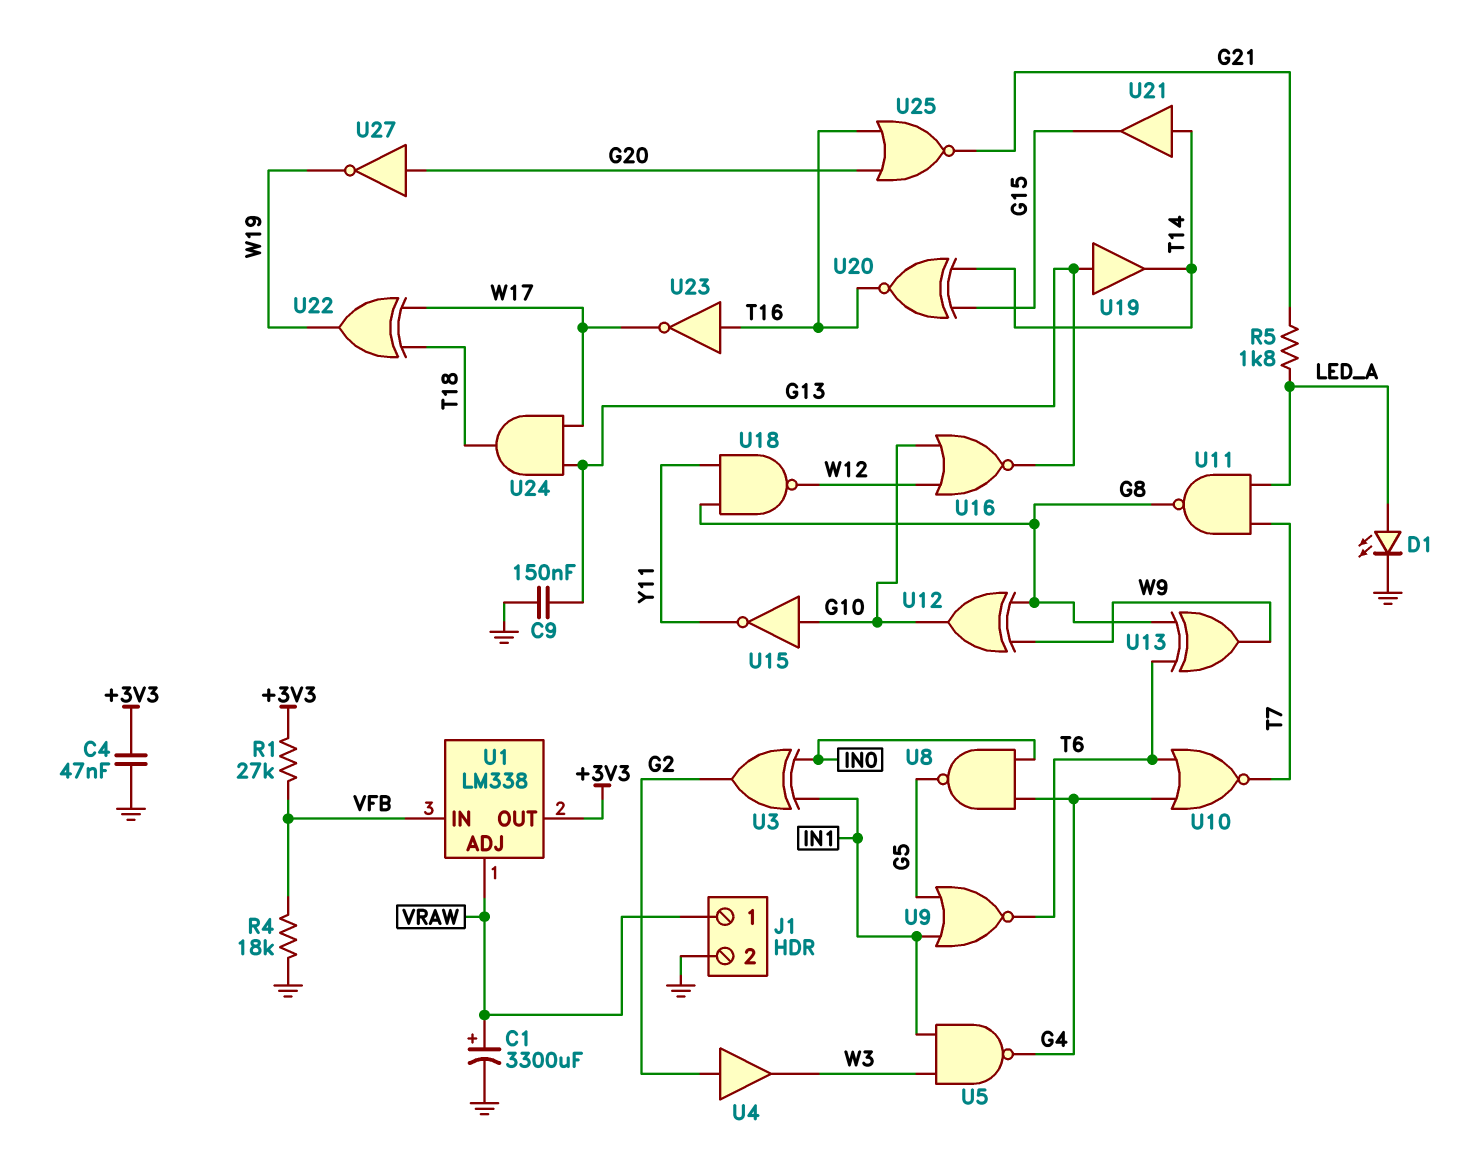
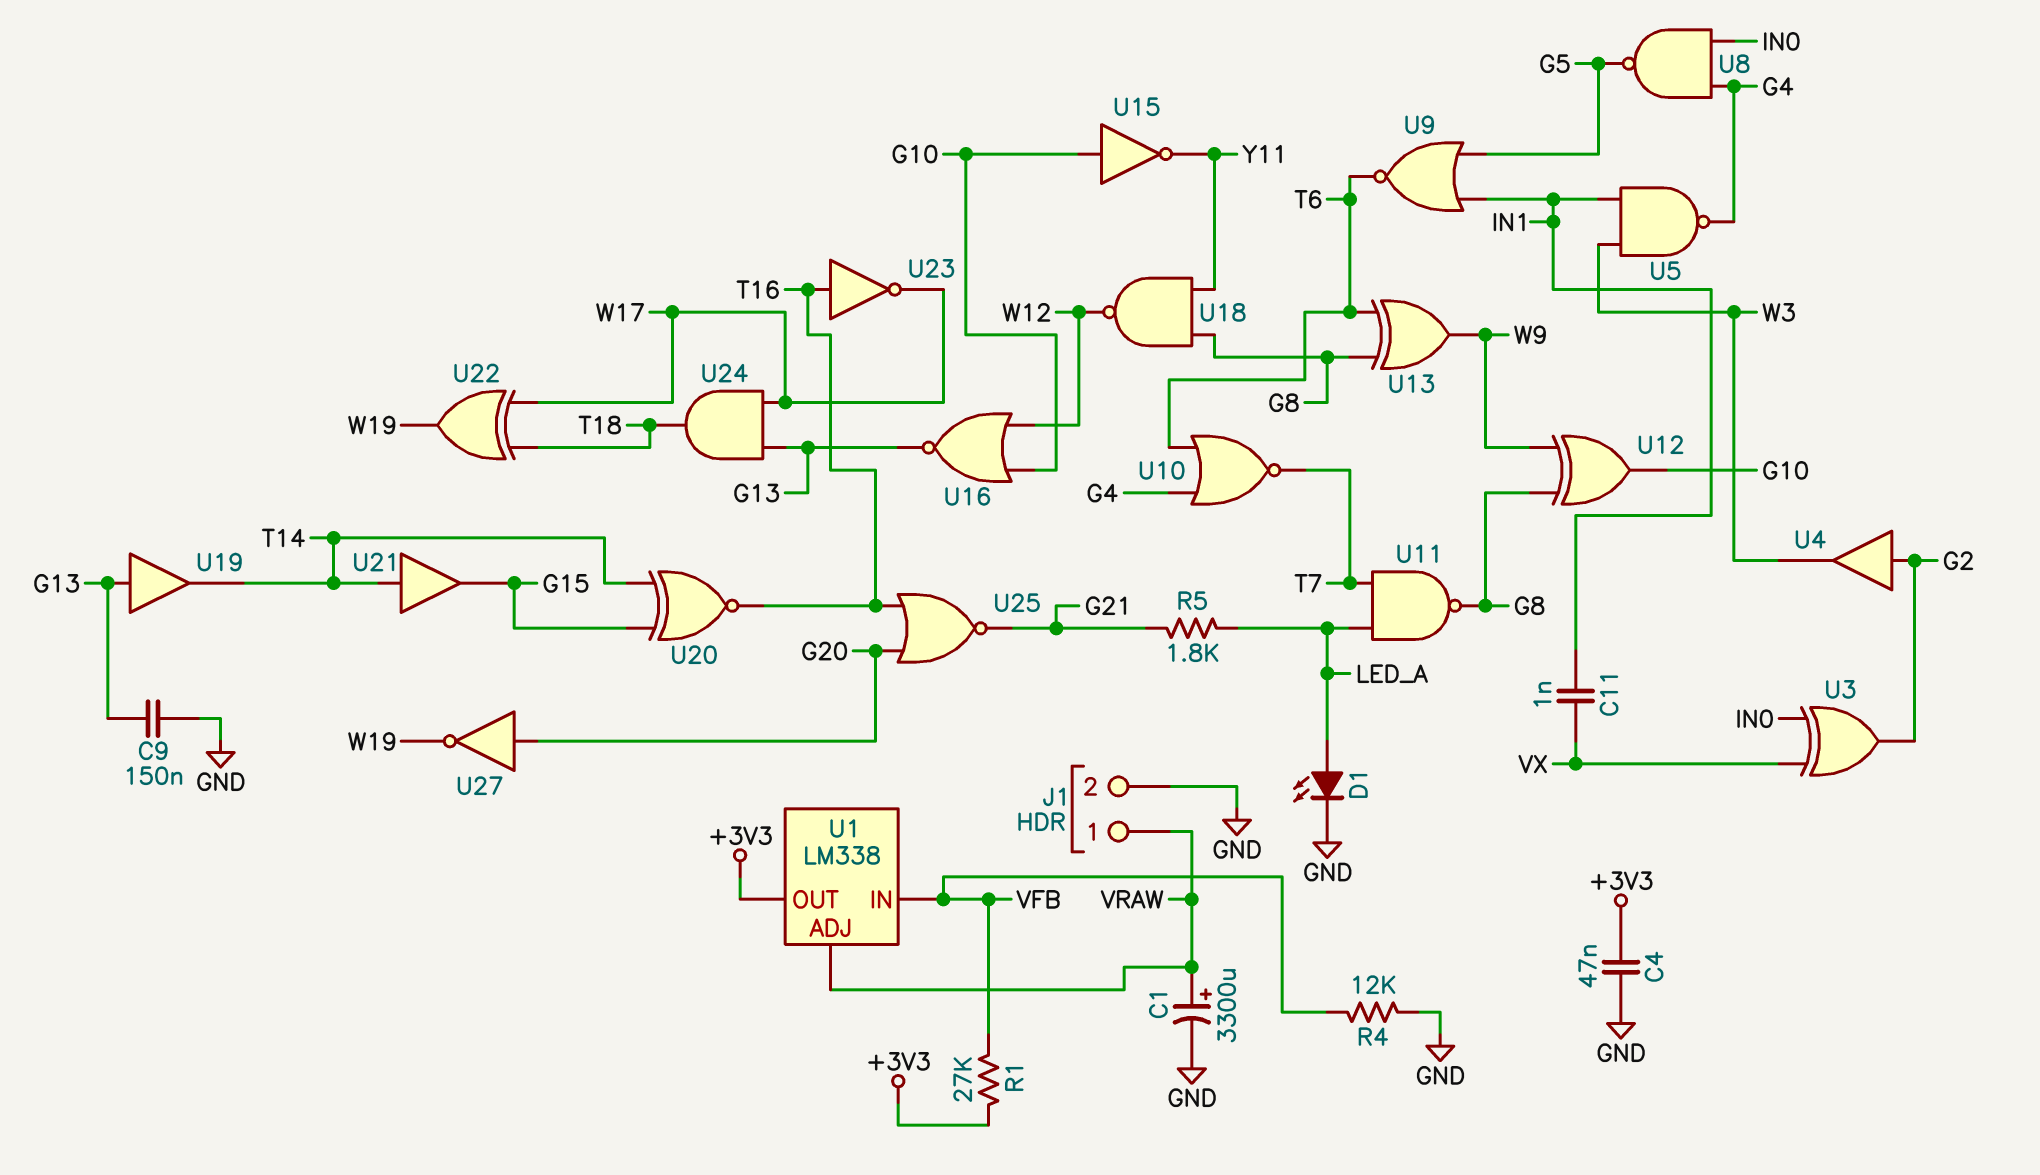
C11: none -> 1nF (IN1, VX)
R4: 18k (GND, VFB) -> 12k (GND, VFB)
U3: XOR (in IN0, in IN1, out G2) -> XOR (in IN0, in VX, out G2)

